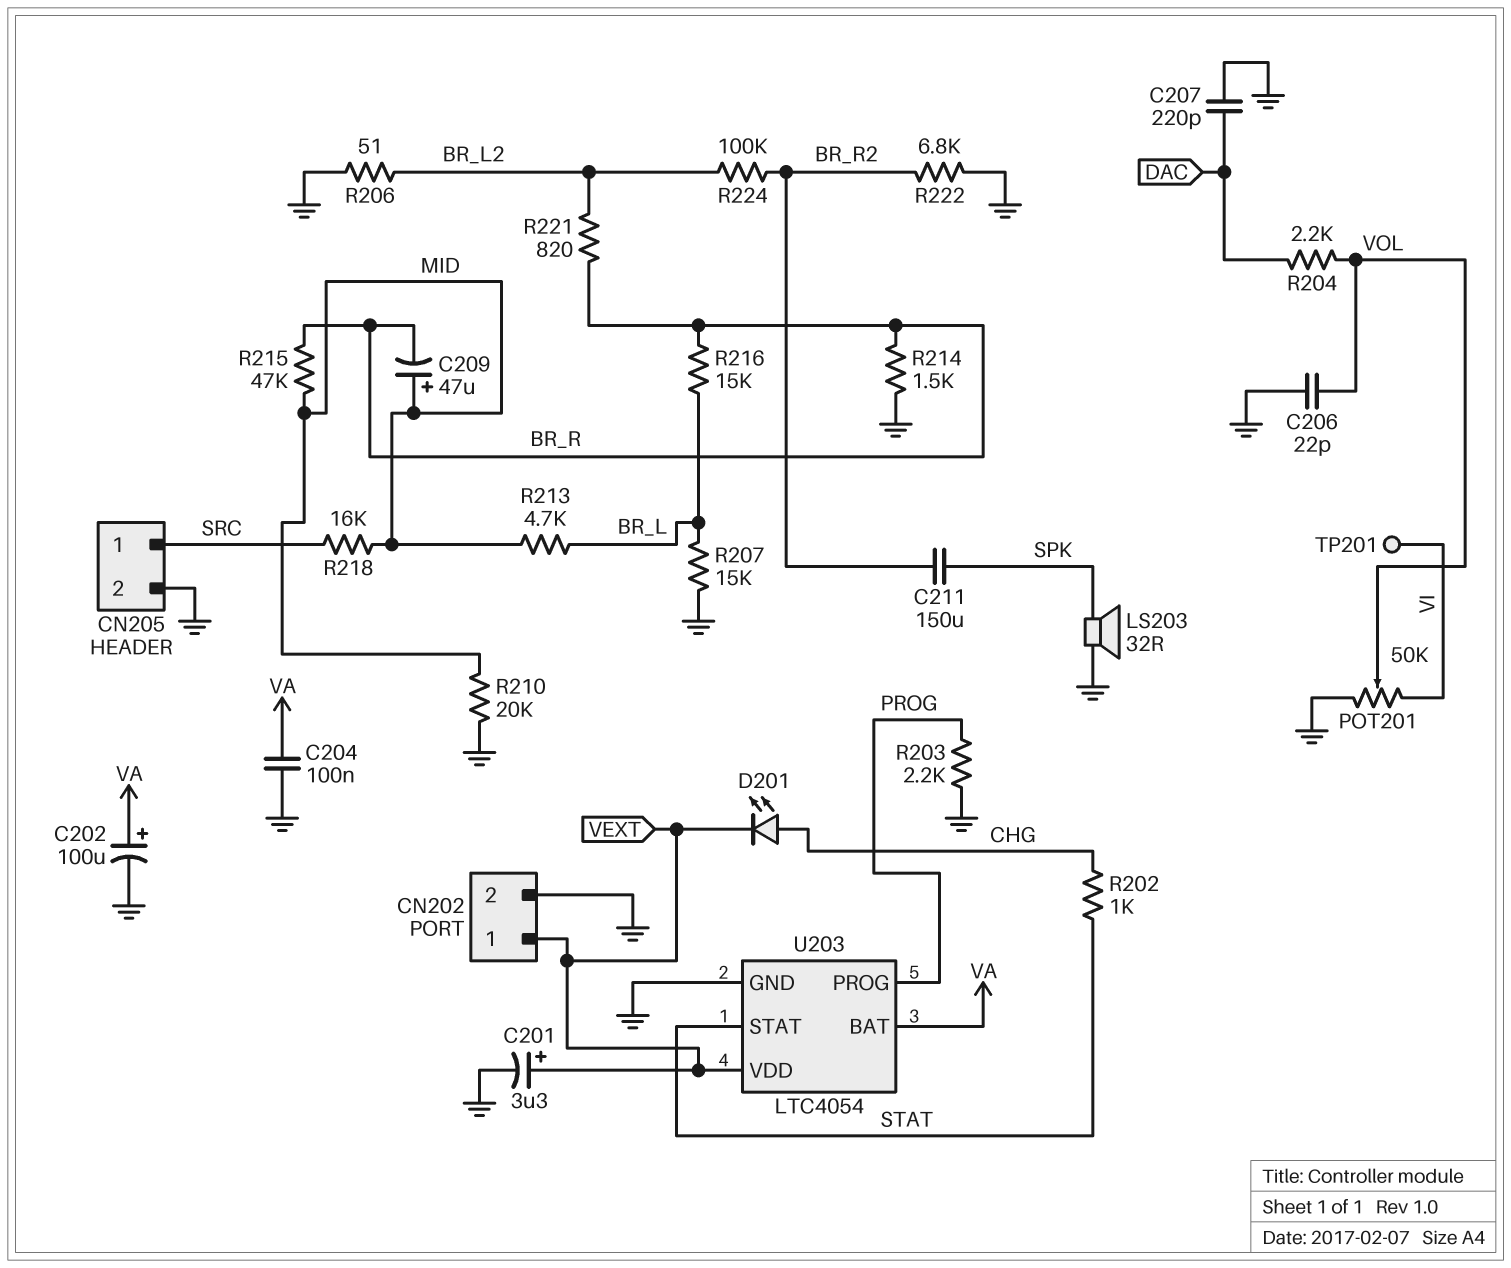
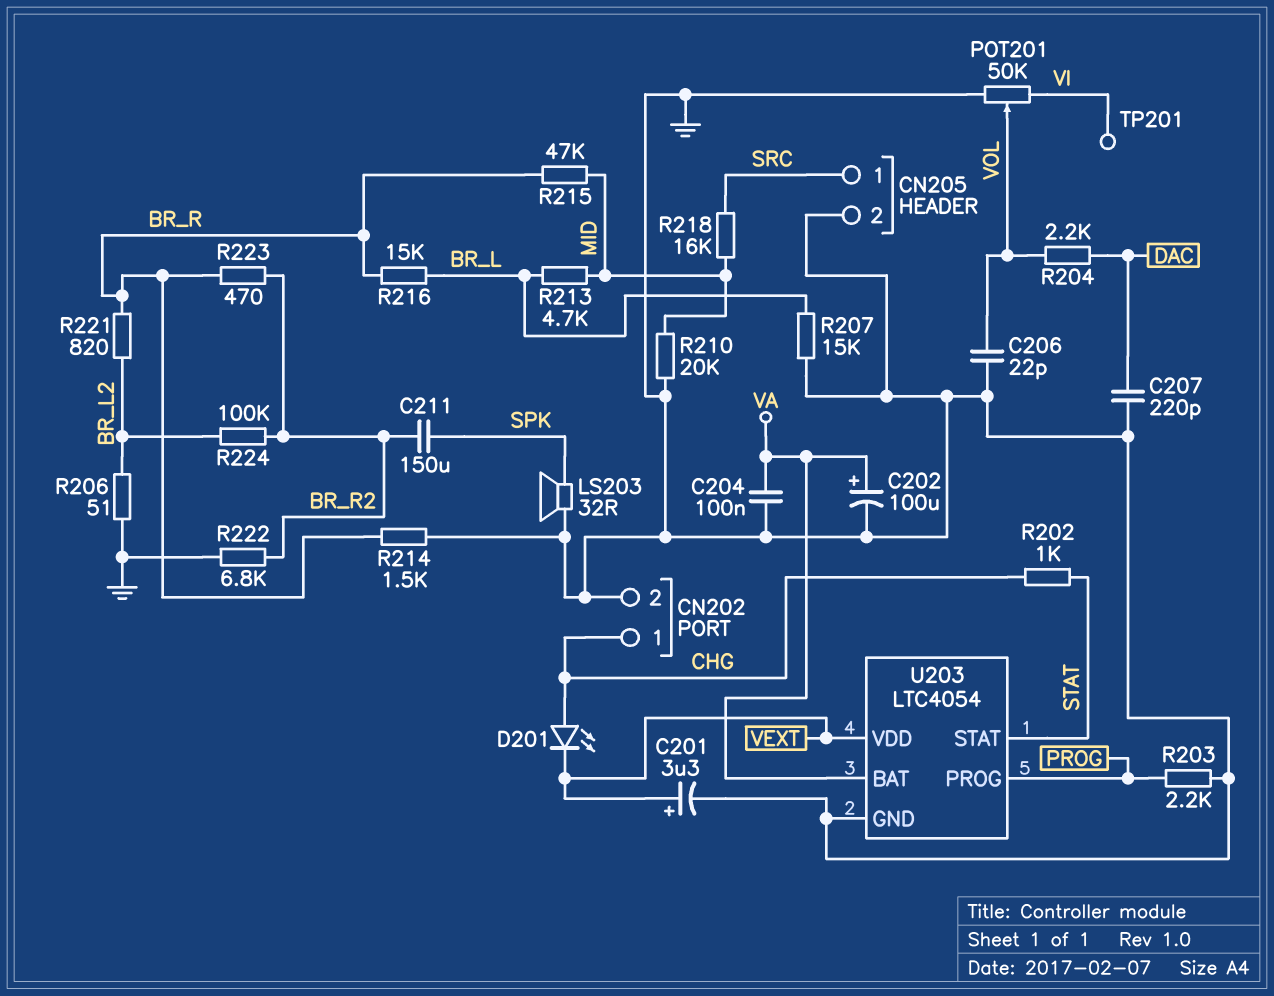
C209: 47uF (plus MID, minus BR_R) -> none
CN202 pin 1: VEXT -> CHG
R223: none -> 470 (BR_R, BR_R2)

